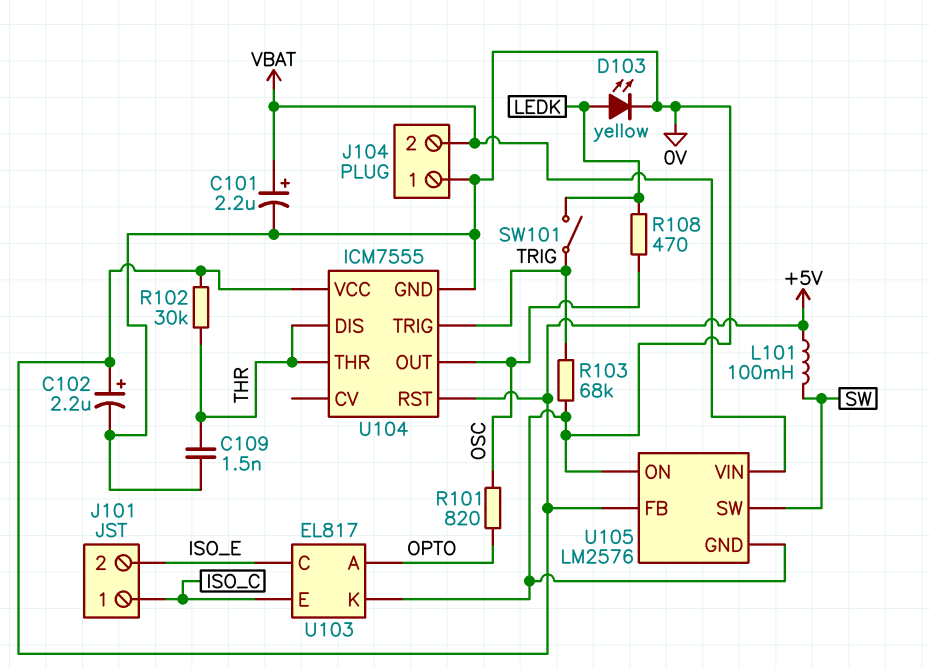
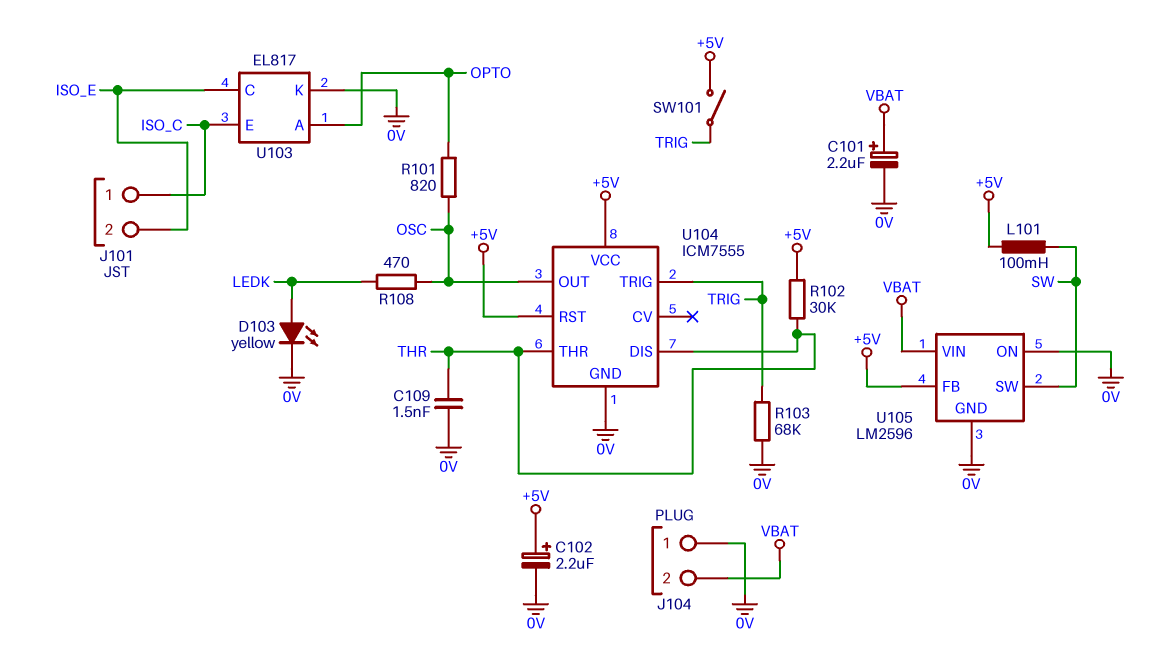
SW101: switch (LEDK, TRIG) -> switch (+5V, TRIG)
U105: LM2576 -> LM2596

